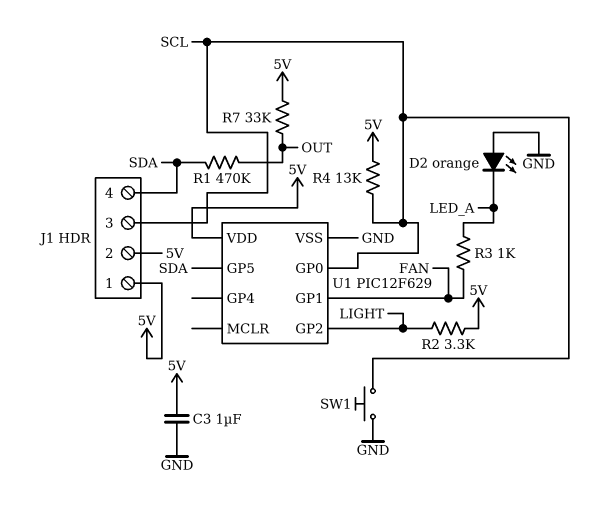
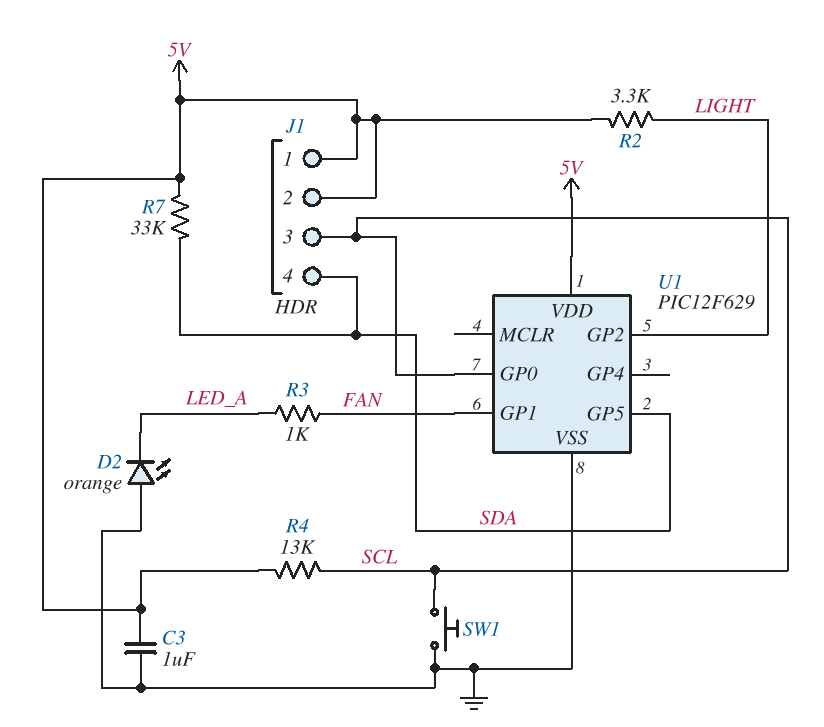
R1: 470k (OUT, SDA) -> none
R7: 33k (5V, OUT) -> 33k (5V, SDA)

